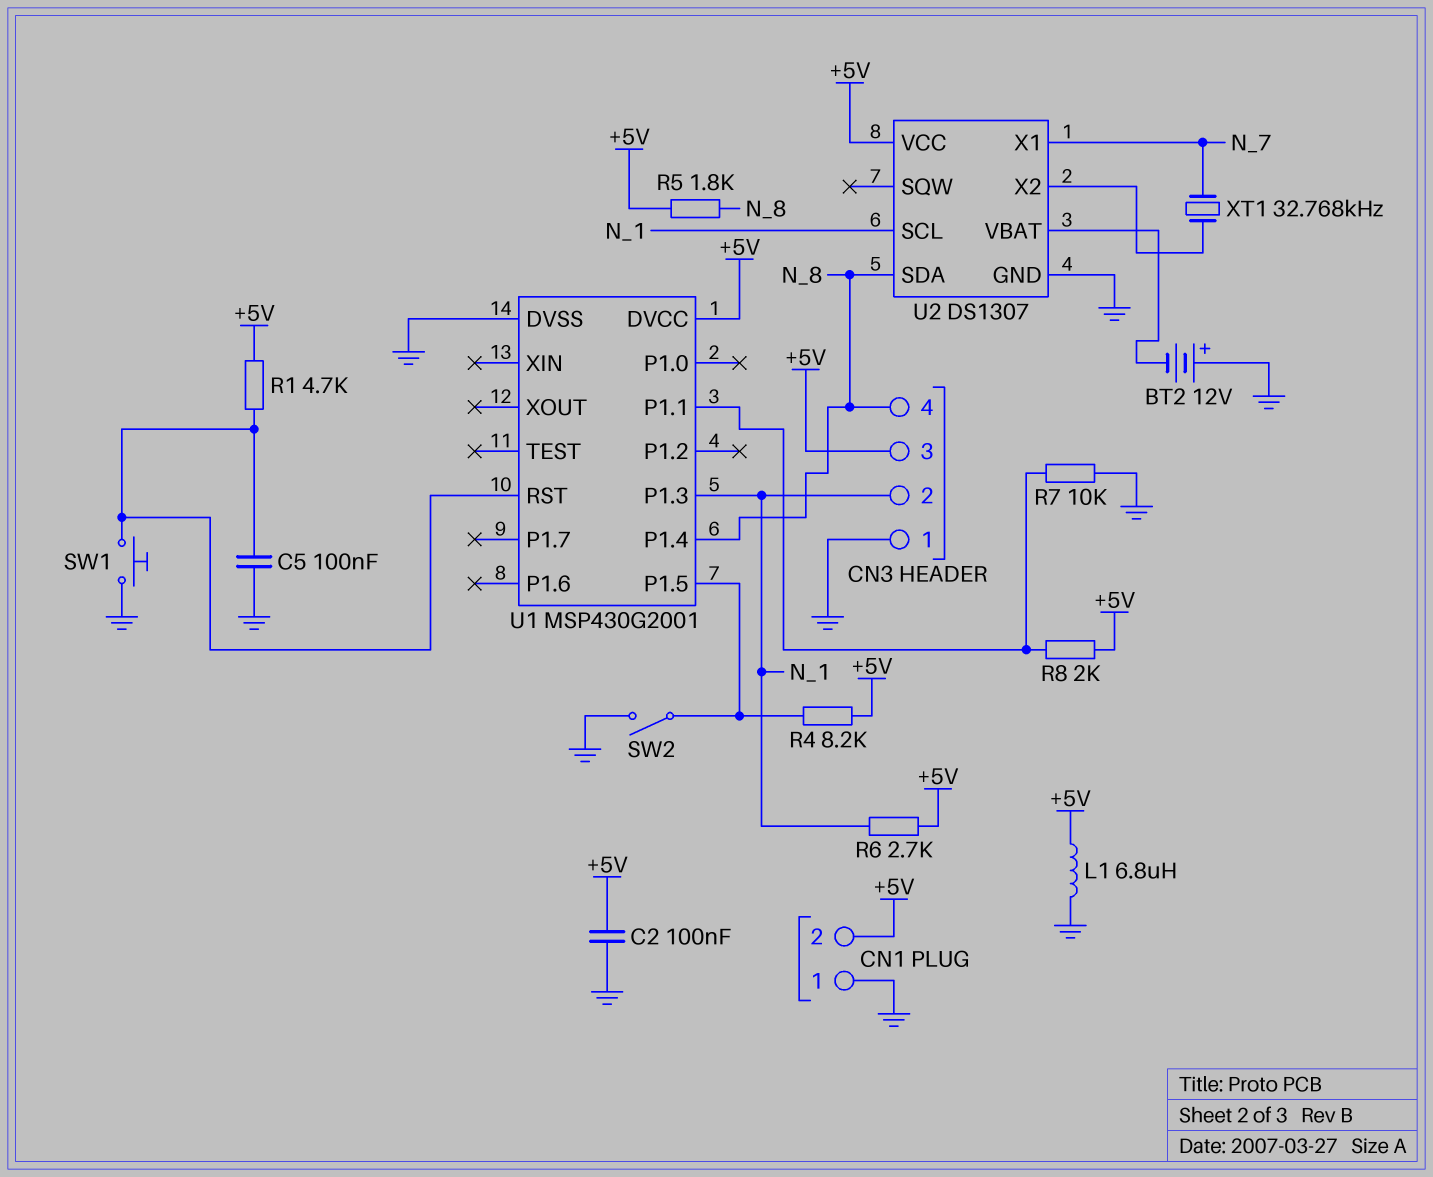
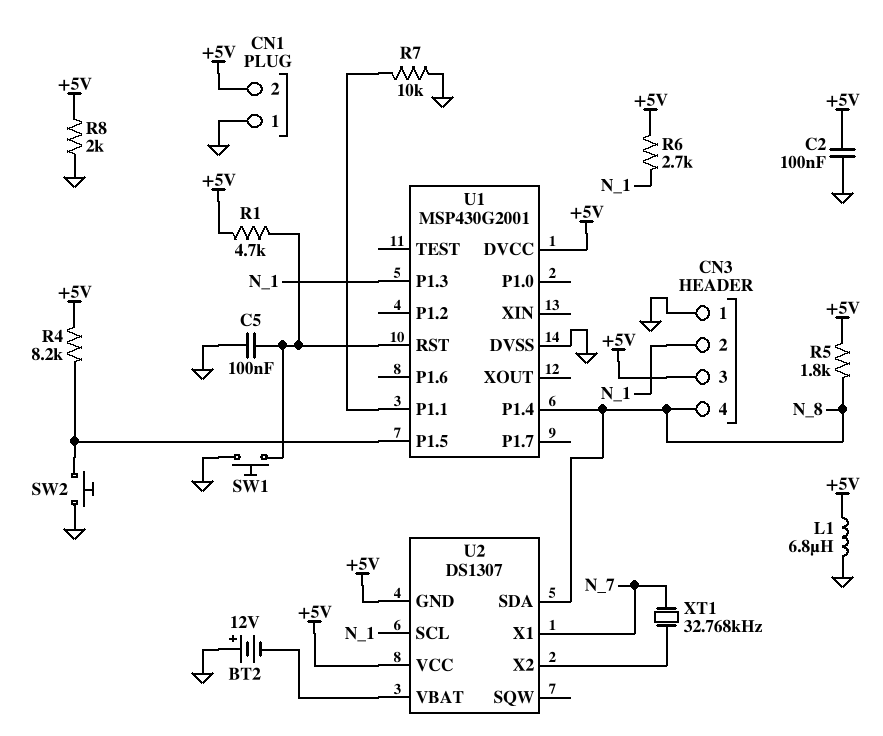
R8: 2k (+5V, U1/P1.1) -> 2k (+5V, GND)
SW2: switch (GND, U1/P1.5) -> button (GND, U1/P1.5)
U2 pin GND: GND -> +5V

